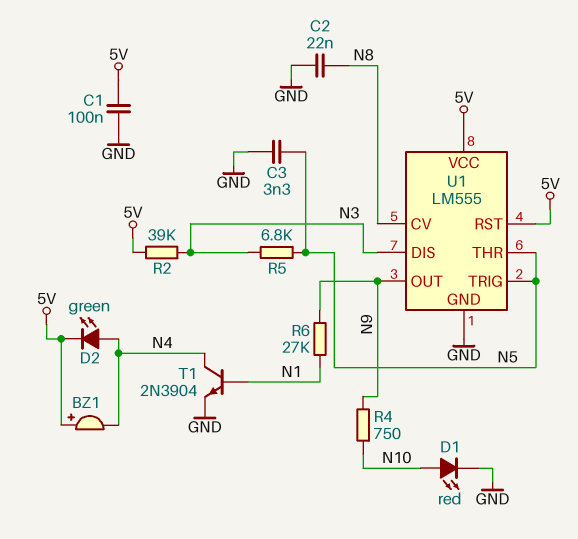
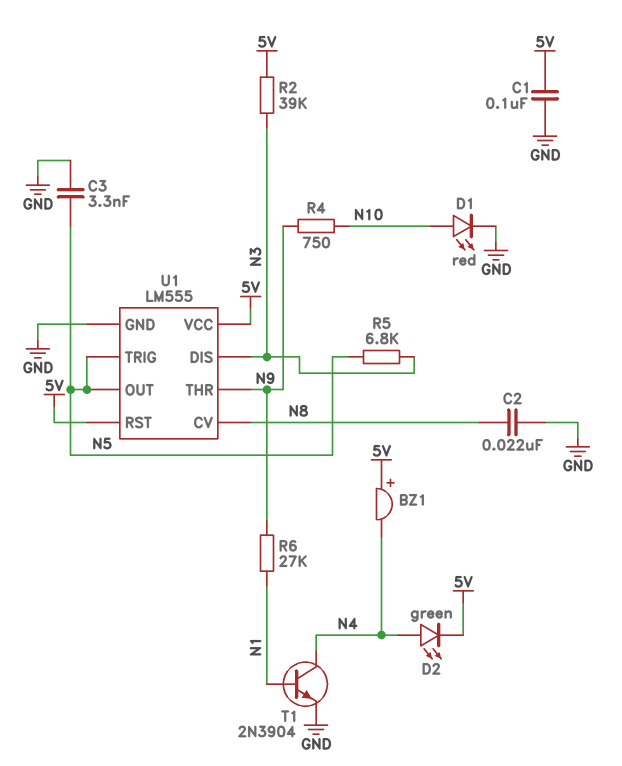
U1 pin OUT: N9 -> N5
U1 pin THR: N5 -> N9

